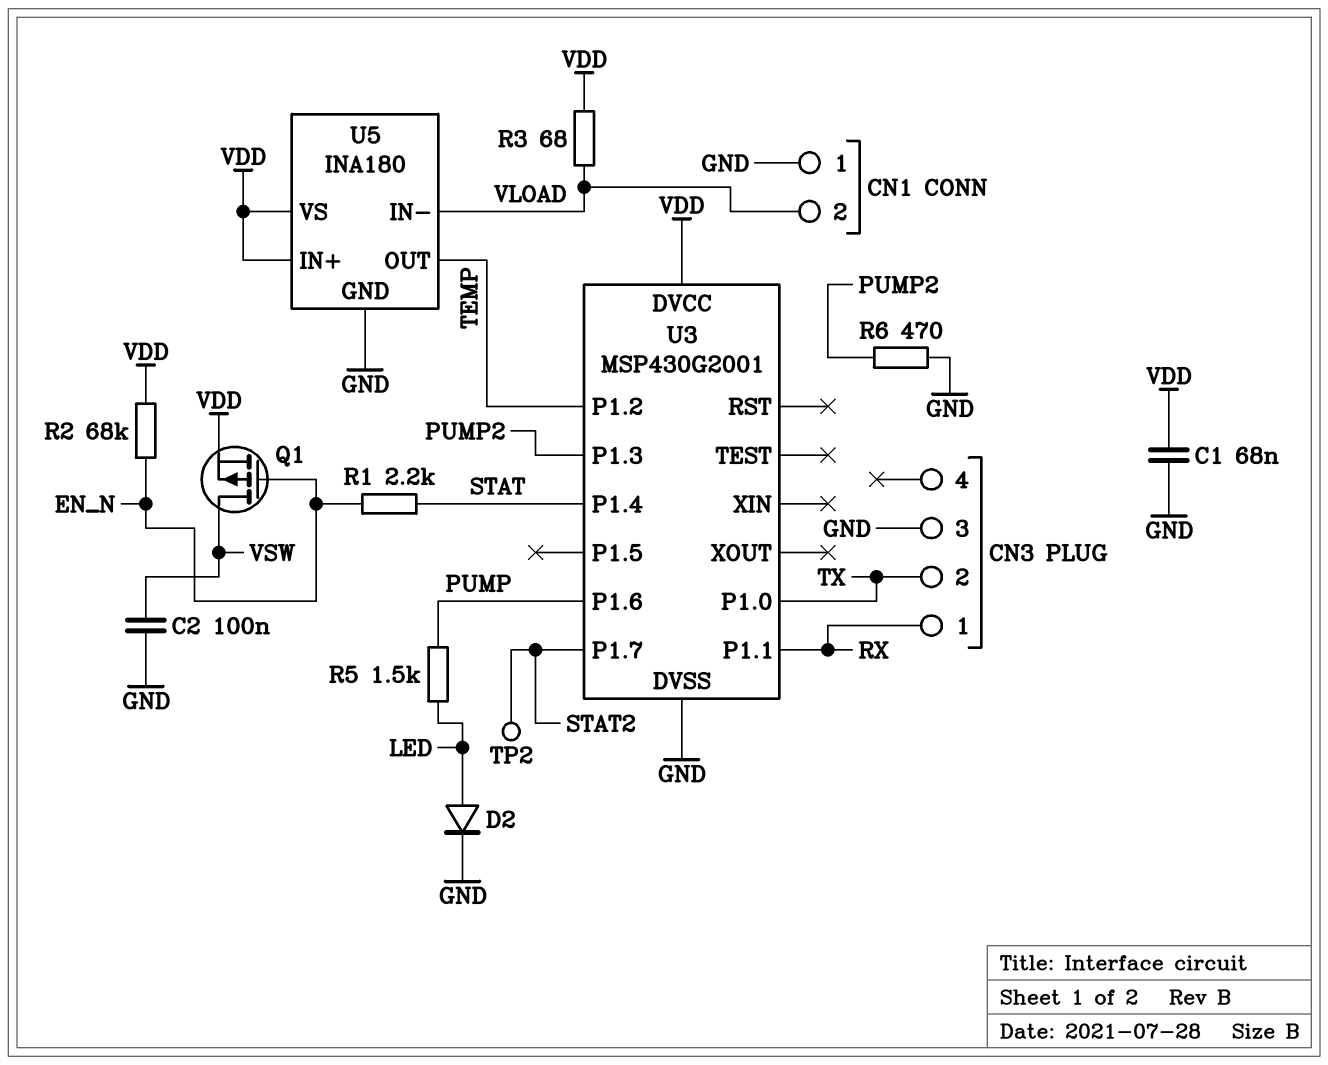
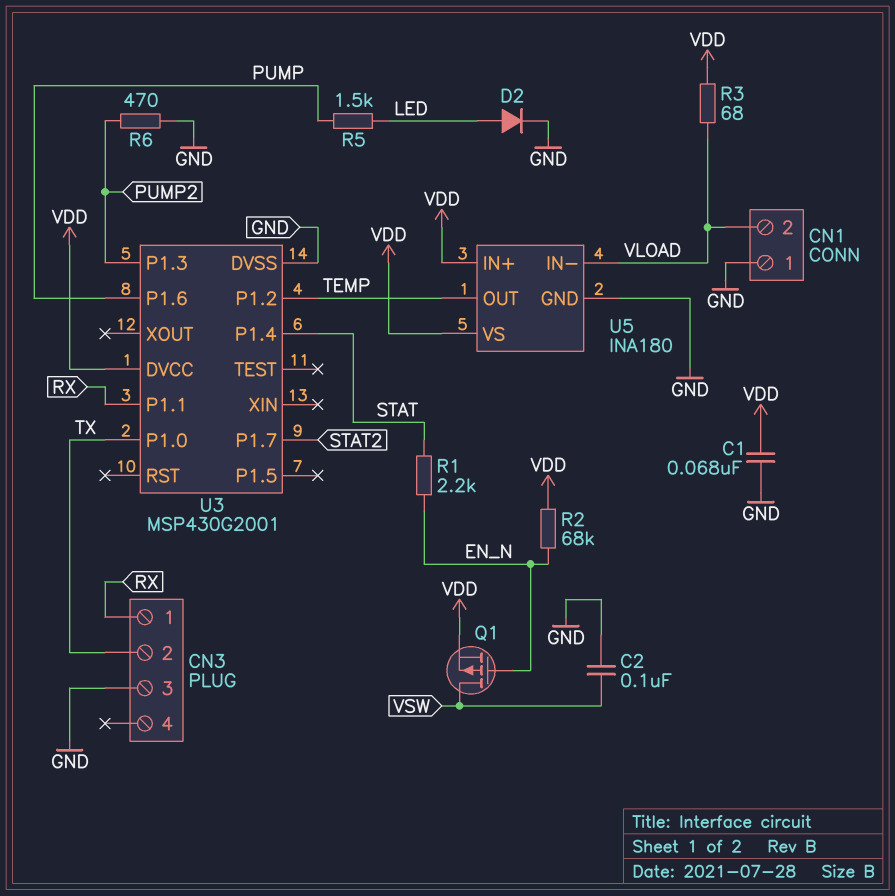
TP2: test point (STAT2) -> none

